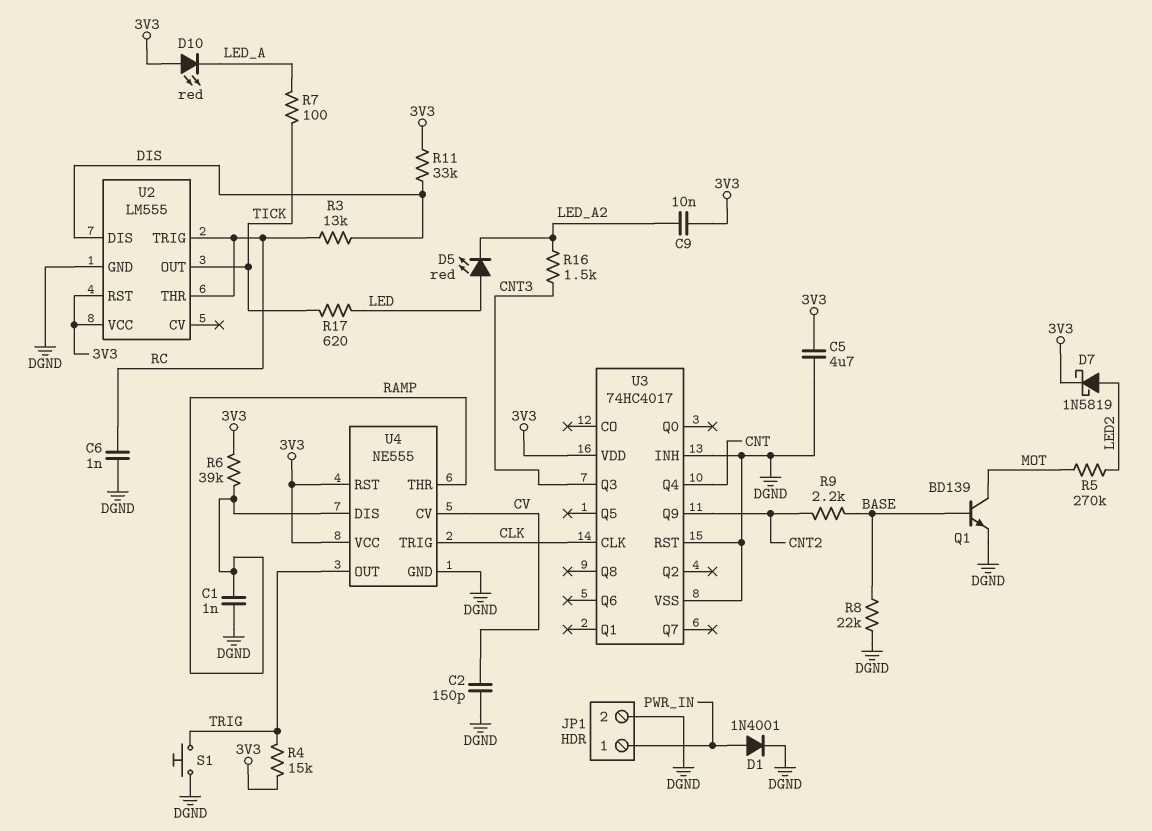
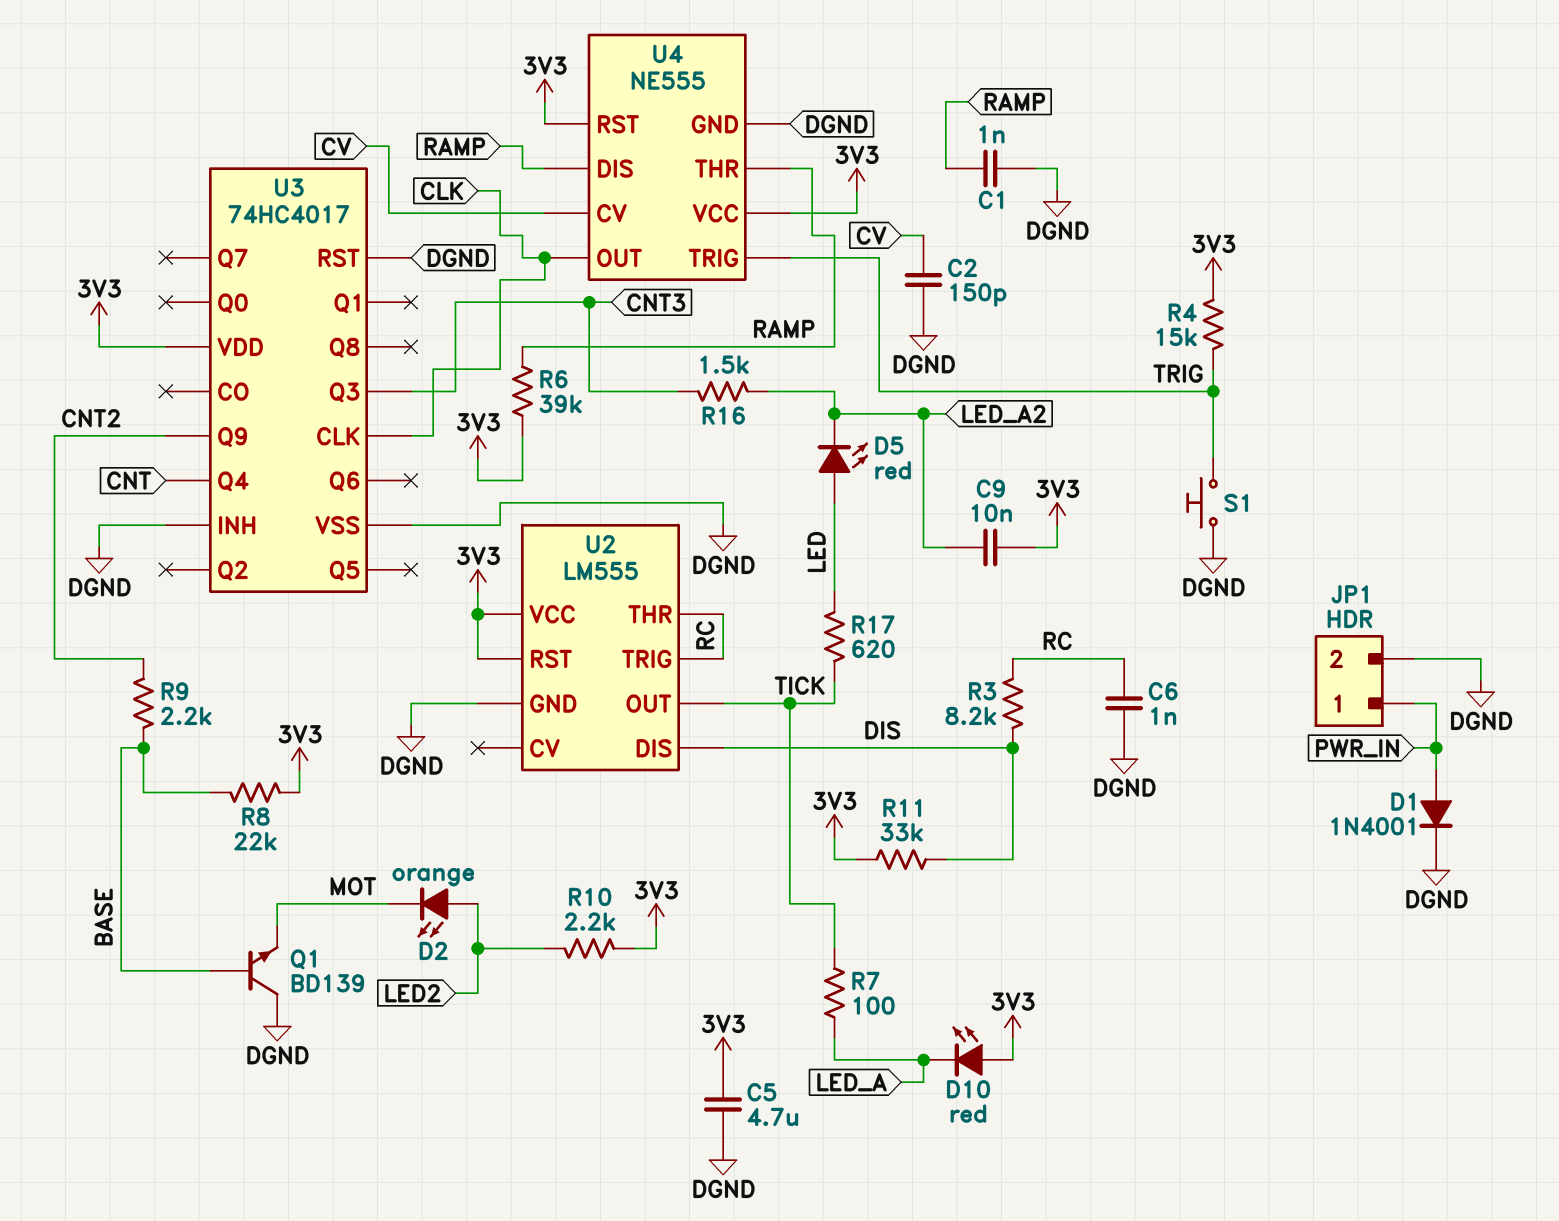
D2: none -> LED orange (A LED2, K MOT)
D7: schottky 1N5819 (A LED2, K 3V3) -> none
Q1: NPN BD139 (B BASE, C MOT, E DGND) -> NPN BD139 (B BASE, C DGND, E MOT)
R3: 13k (DIS, RC) -> 8.2k (DIS, RC)
R5: 270k (LED2, MOT) -> none
R8: 22k (BASE, DGND) -> 22k (3V3, BASE)
R10: none -> 2.2k (3V3, LED2)
U4 pin OUT: TRIG -> CLK
U4 pin TRIG: CLK -> TRIG

